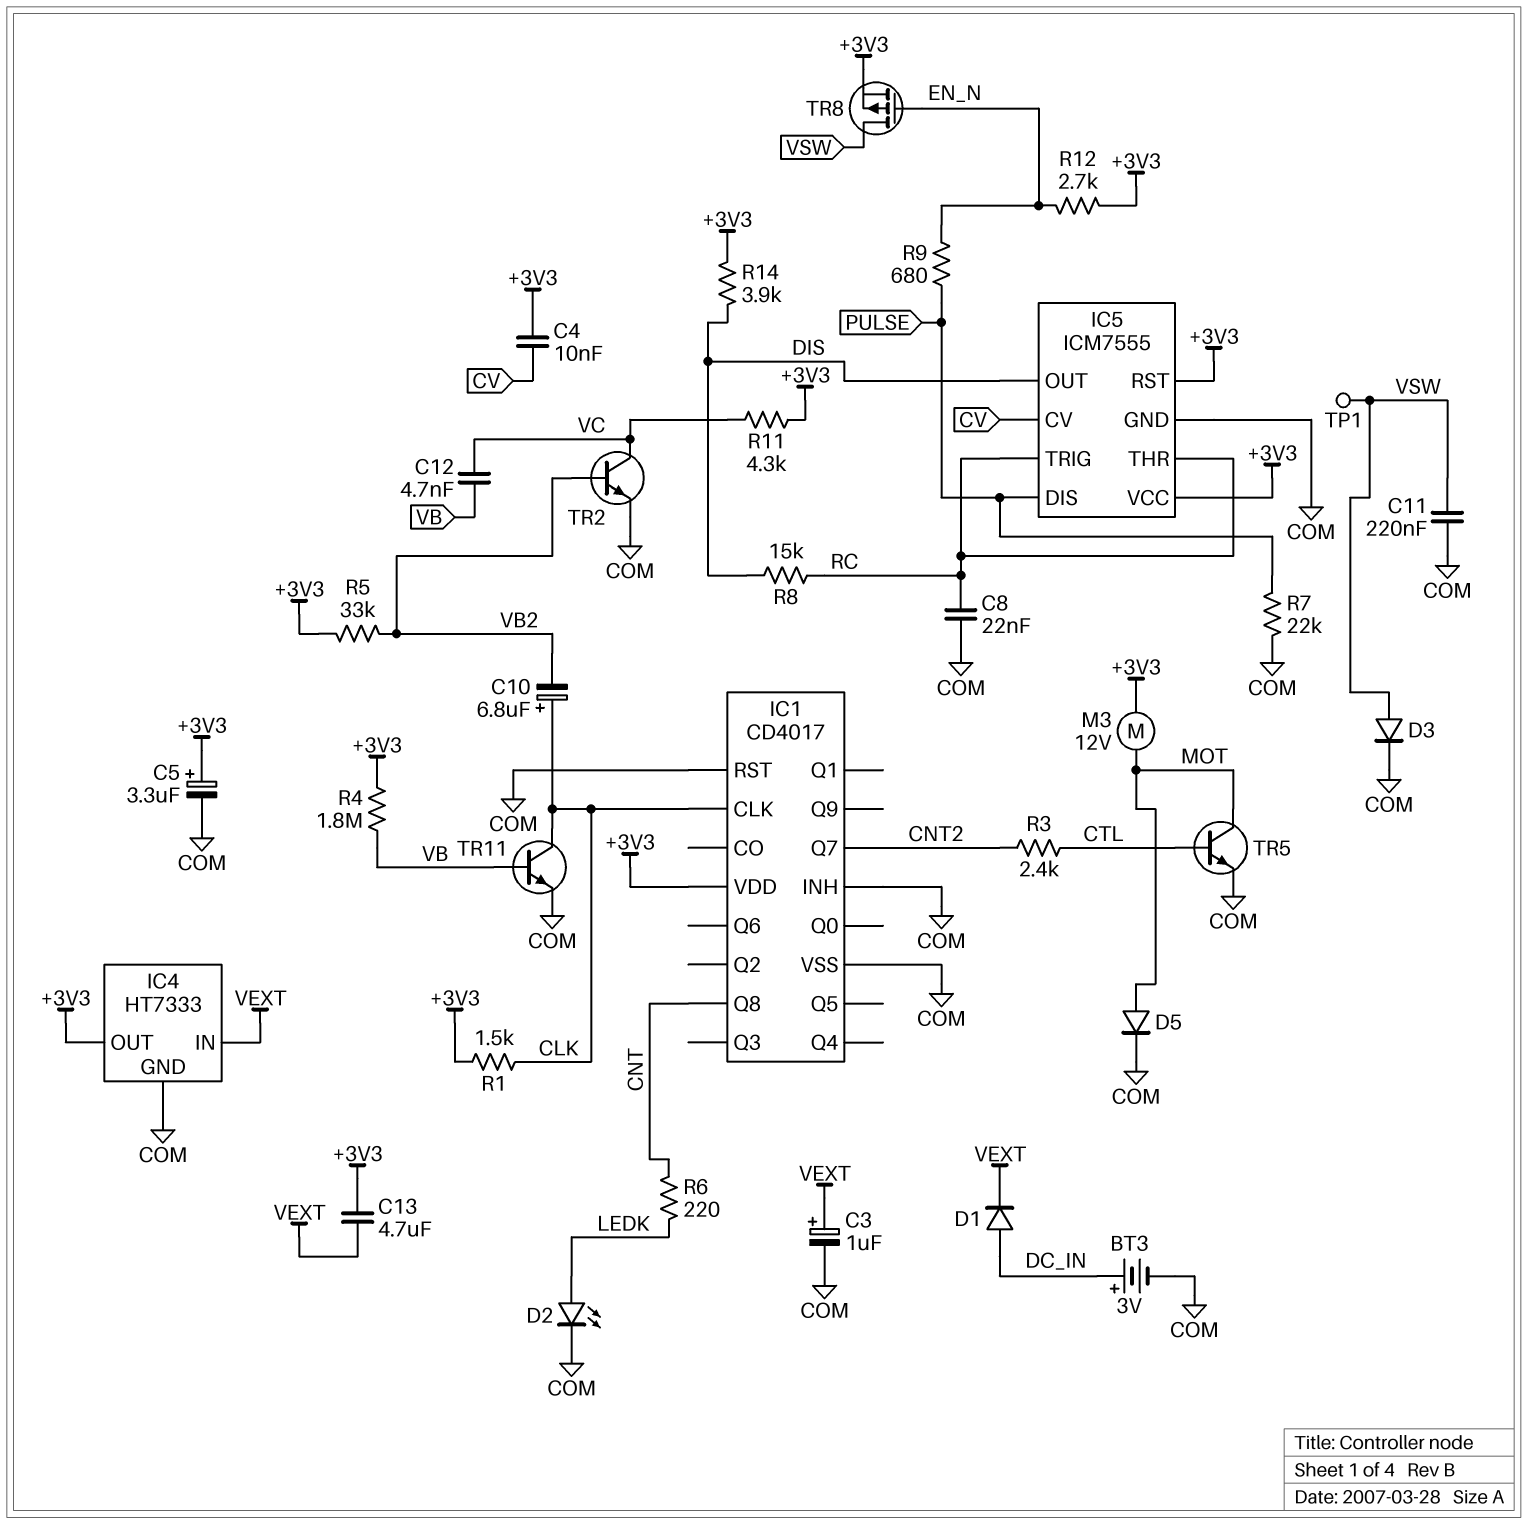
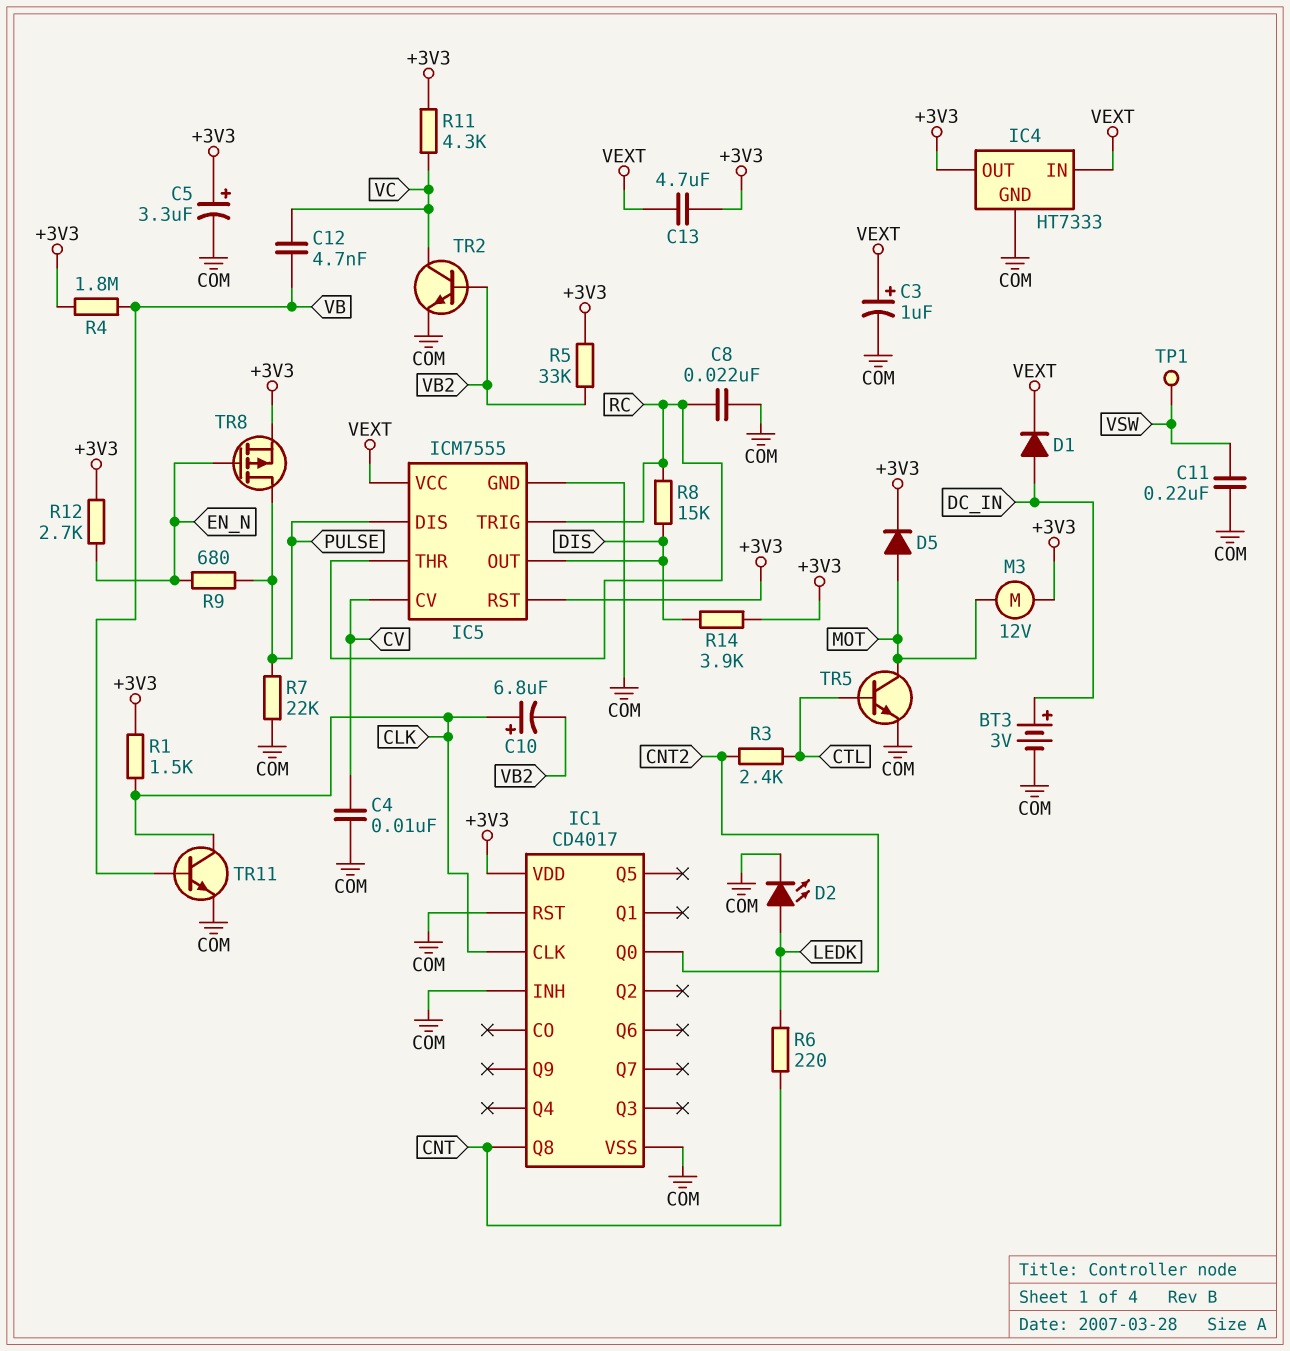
C4: 10nF (+3V3, CV) -> 10nF (COM, CV)
D3: diode (A VSW, K COM) -> none
D5: diode (A MOT, K COM) -> diode (A MOT, K +3V3)
IC1 pin Q0: none -> CNT2
IC1 pin Q7: CNT2 -> none
IC5 pin VCC: +3V3 -> VEXT
TR8: PMOS (G EN_N, D VSW, S +3V3) -> PMOS (G EN_N, D PULSE, S +3V3)

